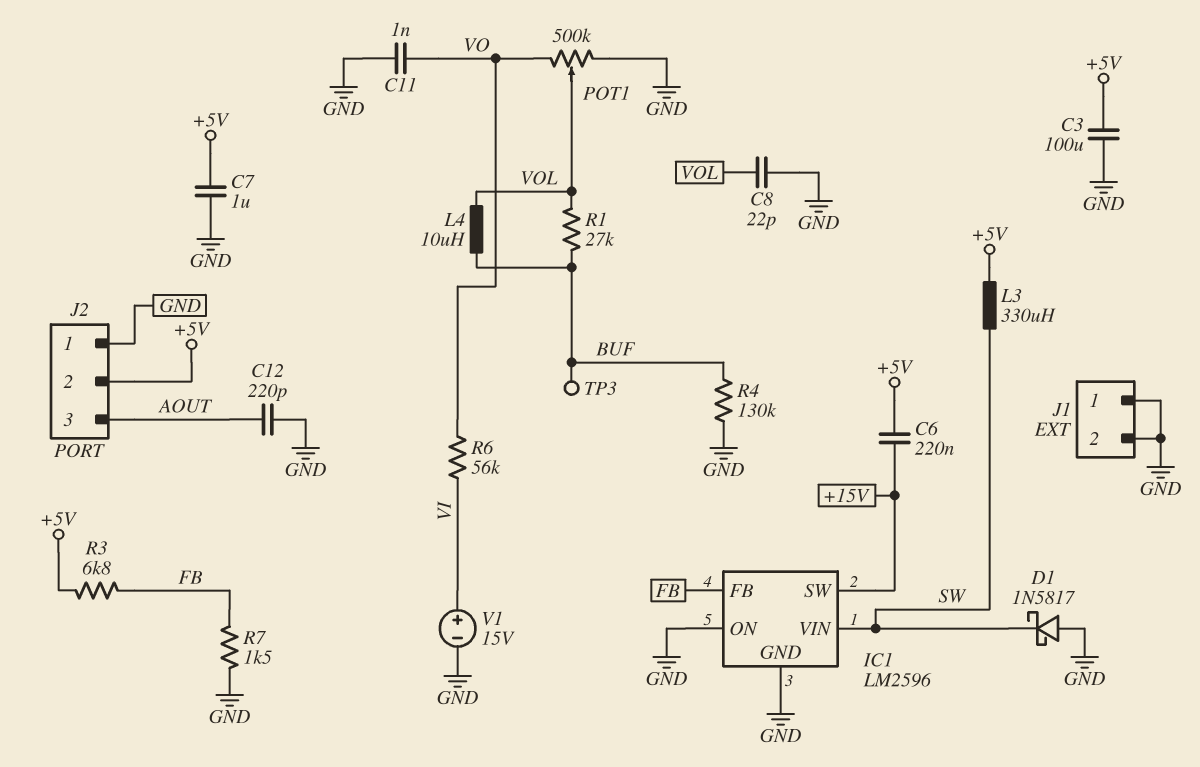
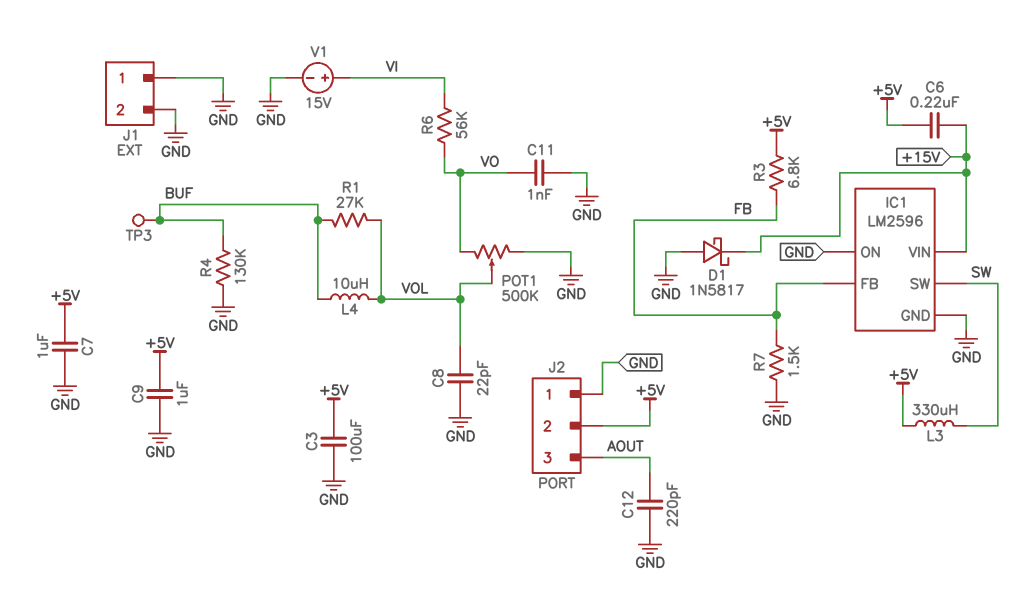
C9: none -> 1uF (+5V, GND)
D1: schottky 1N5817 (A GND, K SW) -> schottky 1N5817 (A GND, K +15V)
IC1 pin SW: +15V -> SW
IC1 pin VIN: SW -> +15V

